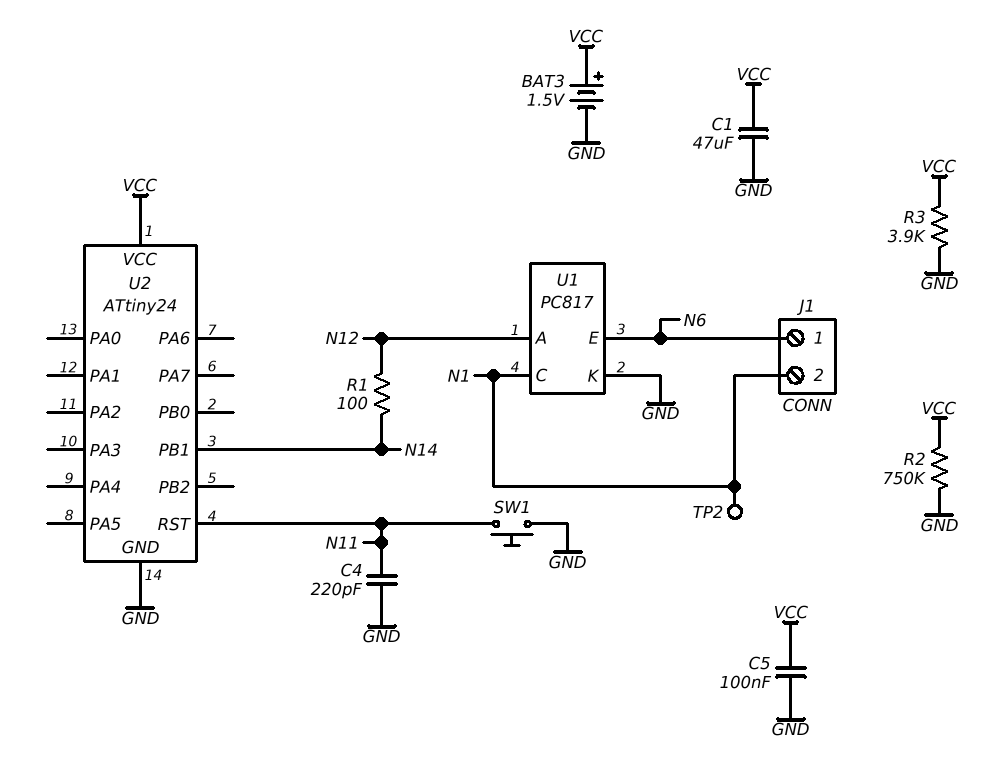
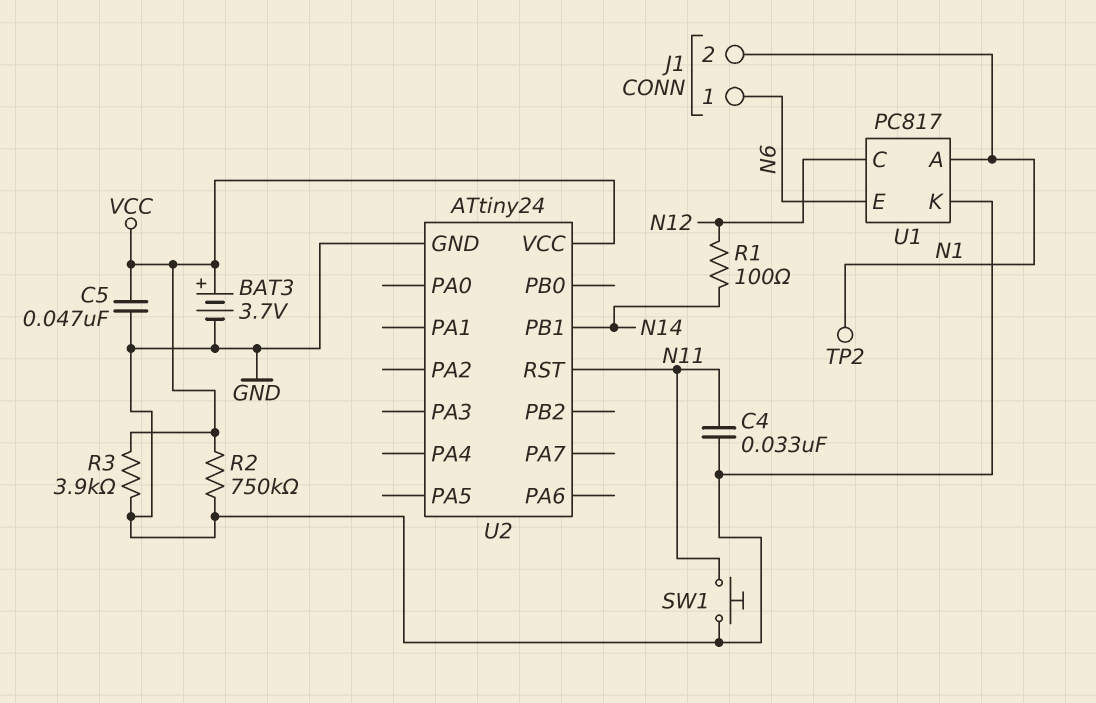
BAT3: 1.5V (plus VCC, minus GND) -> 3.7V (plus VCC, minus GND)
C1: 47uF (GND, VCC) -> none
C4: 220pF (GND, N11) -> 33nF (GND, N11)
C5: 100nF (GND, VCC) -> 47nF (GND, VCC)
U1 pin A: N12 -> N1
U1 pin C: N1 -> N12

